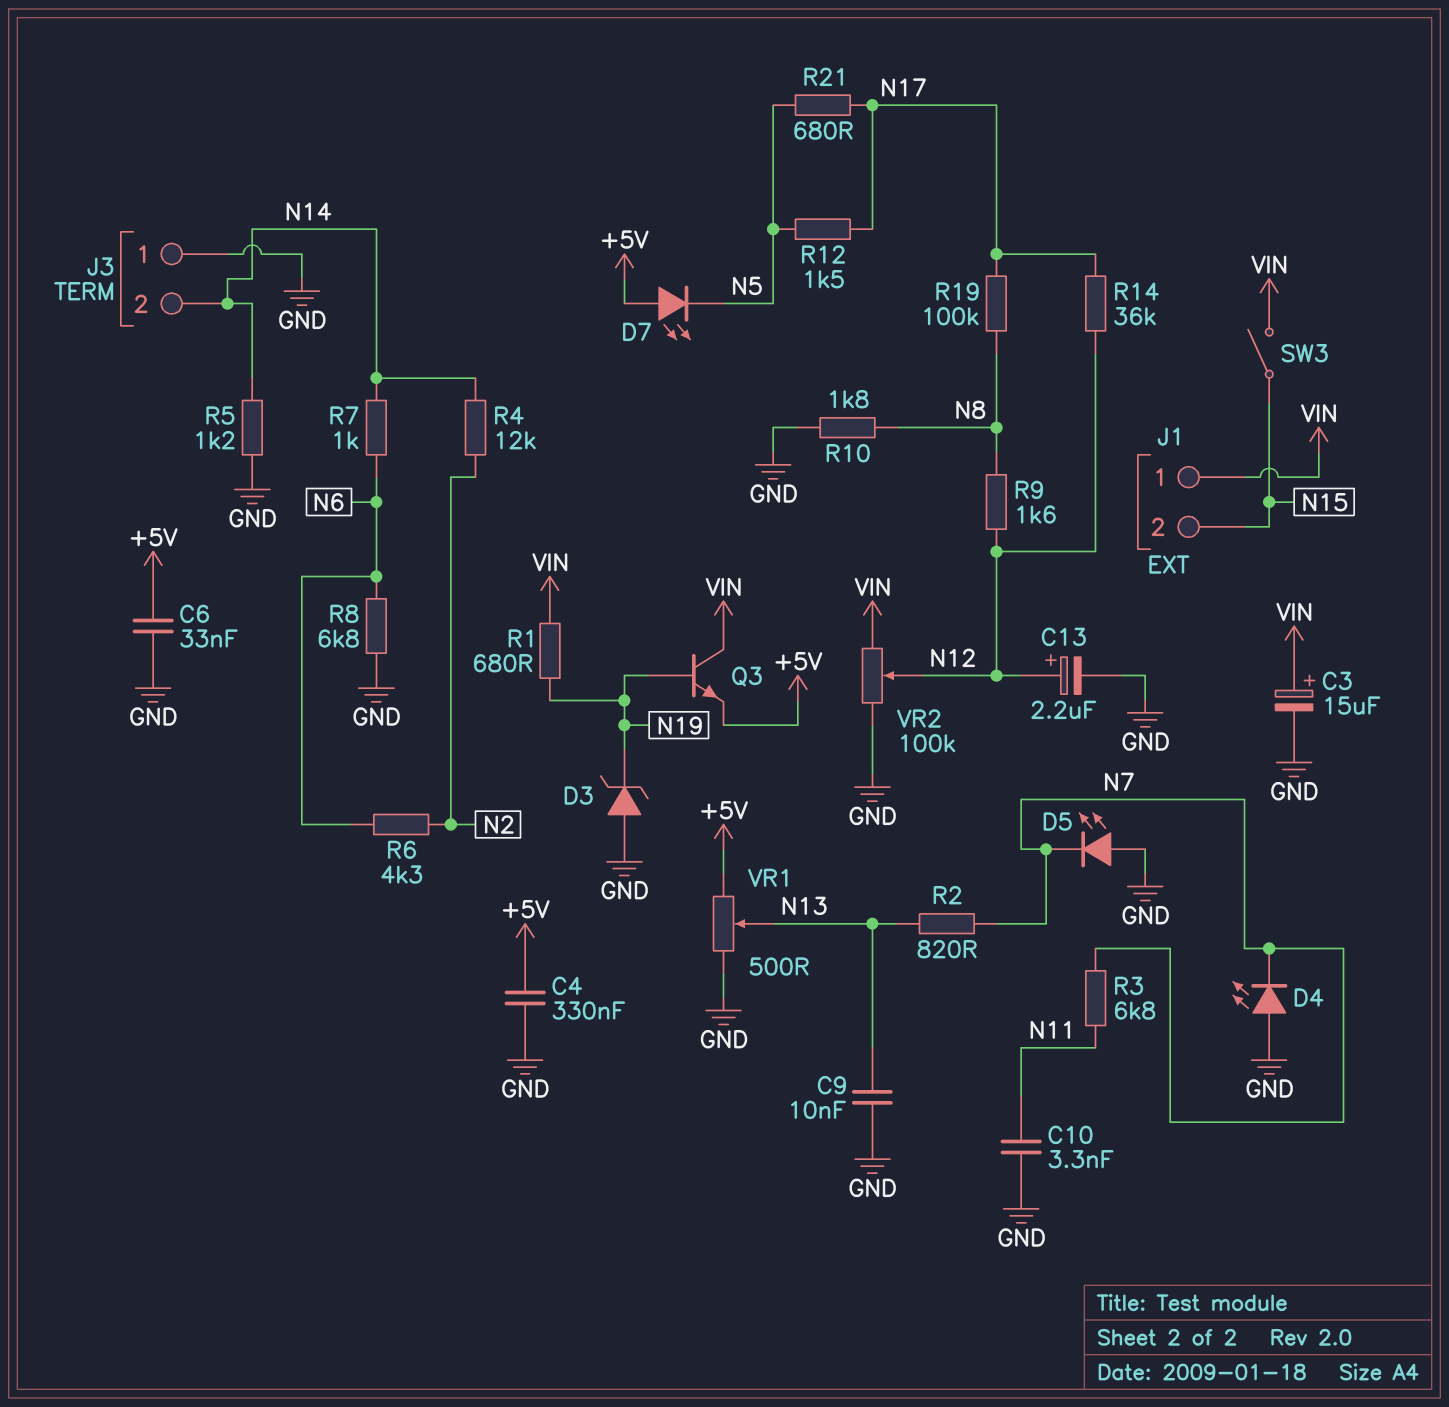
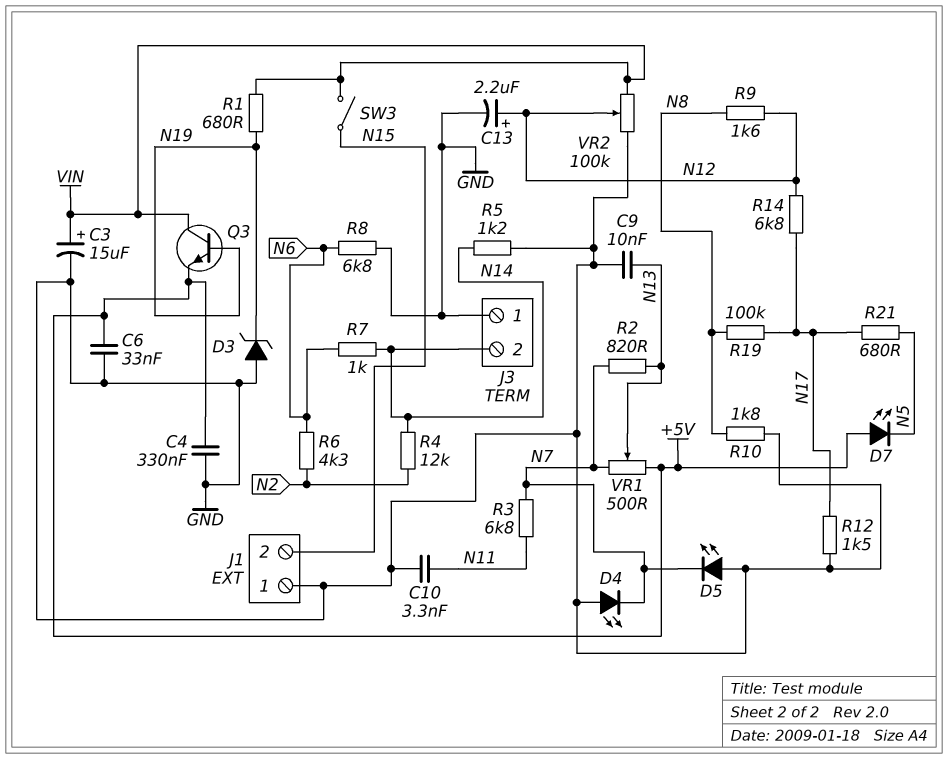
J1 pin 1: VIN -> GND
R12: 1.5k (N5, N17) -> 1.5k (GND, N17)
R14: 36k (N12, N17) -> 6.8k (N12, N17)
VR1: 500 (+5V, GND, wiper N13) -> 500 (+5V, N7, wiper N13)

